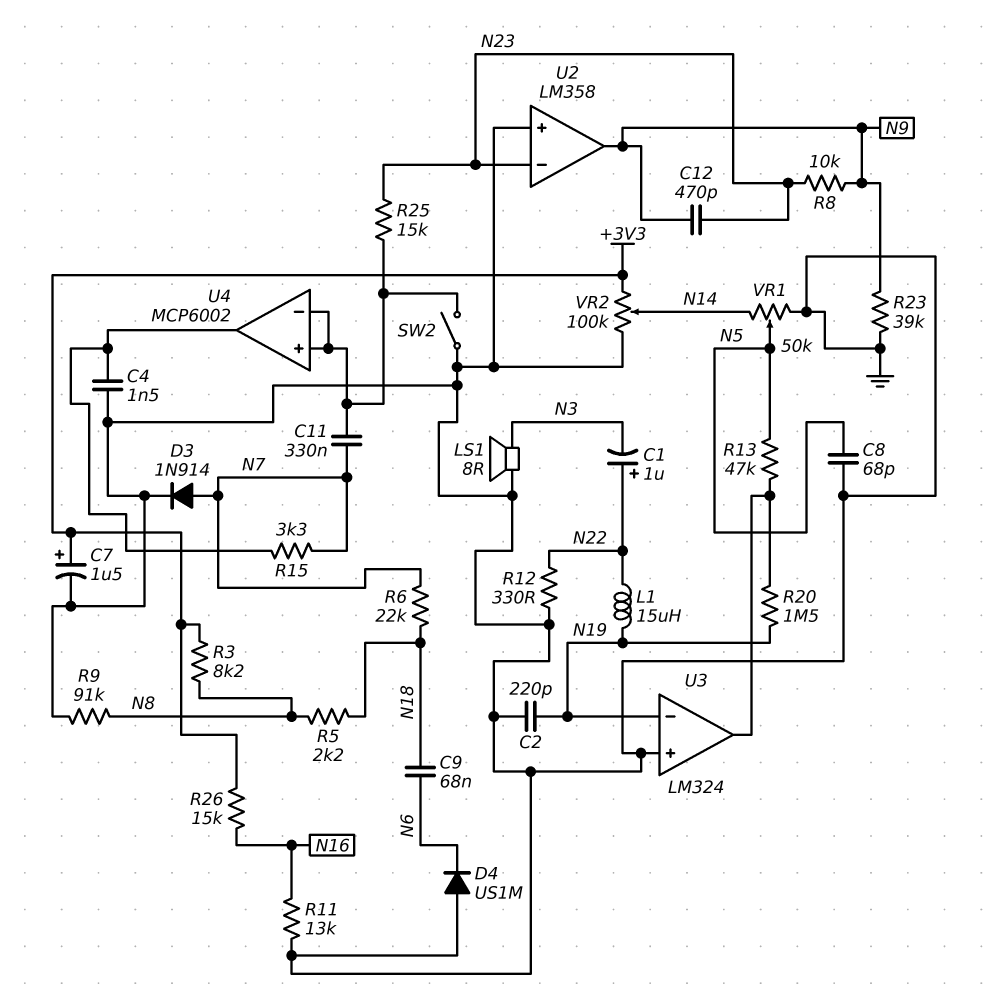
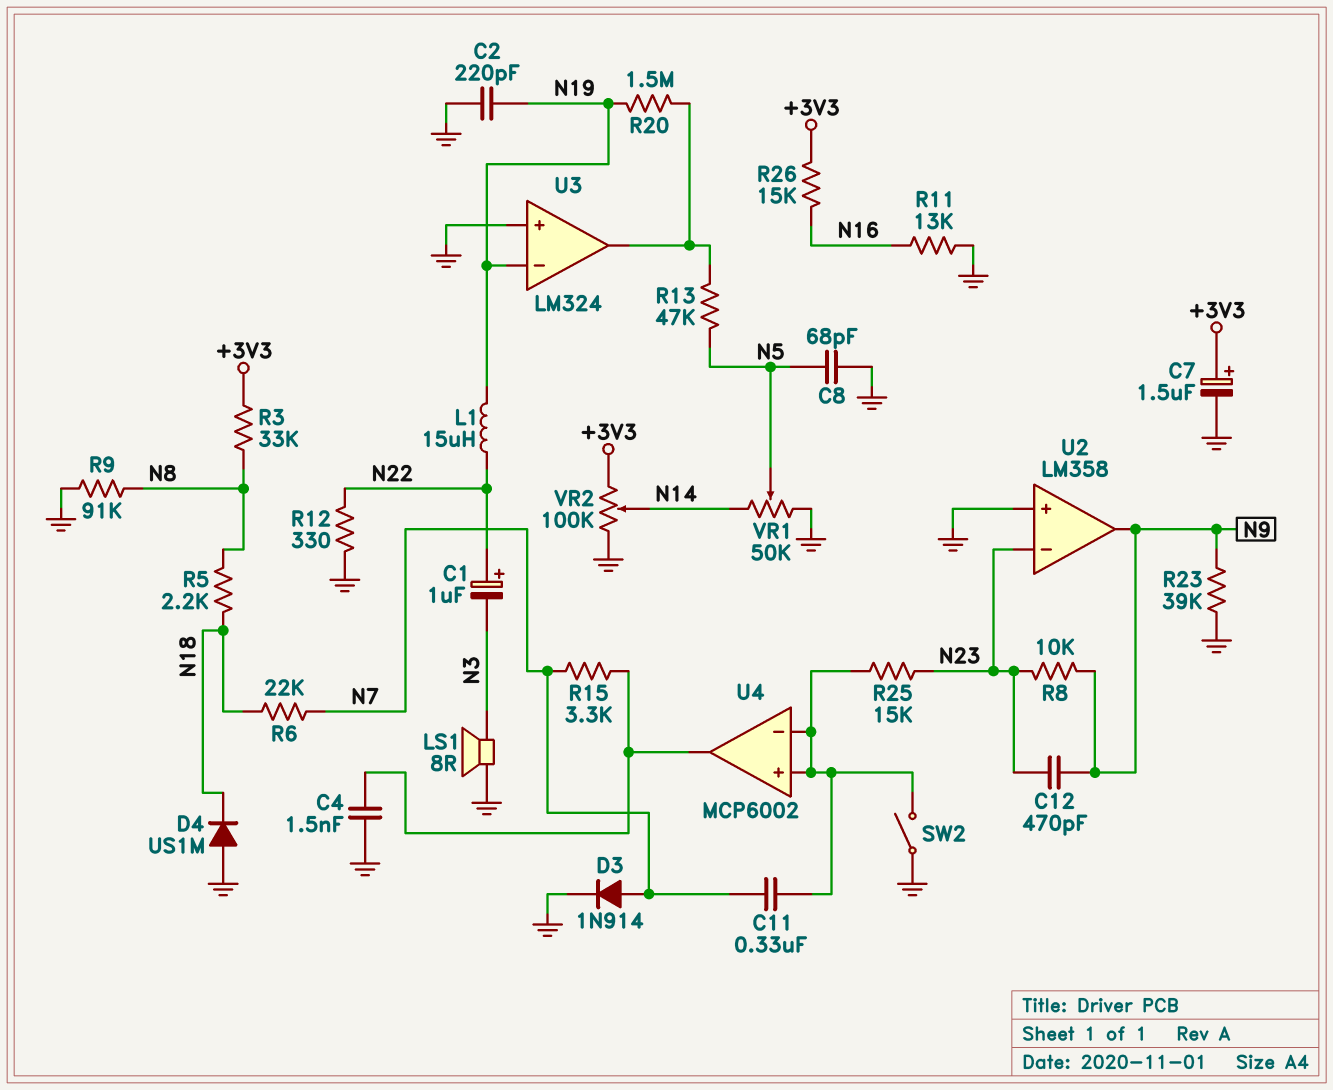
C9: 68nF (N6, N18) -> none
D4: diode US1M (A GND, K N6) -> diode US1M (A GND, K N18)
R3: 8.2k (+3V3, N8) -> 33k (+3V3, N8)

